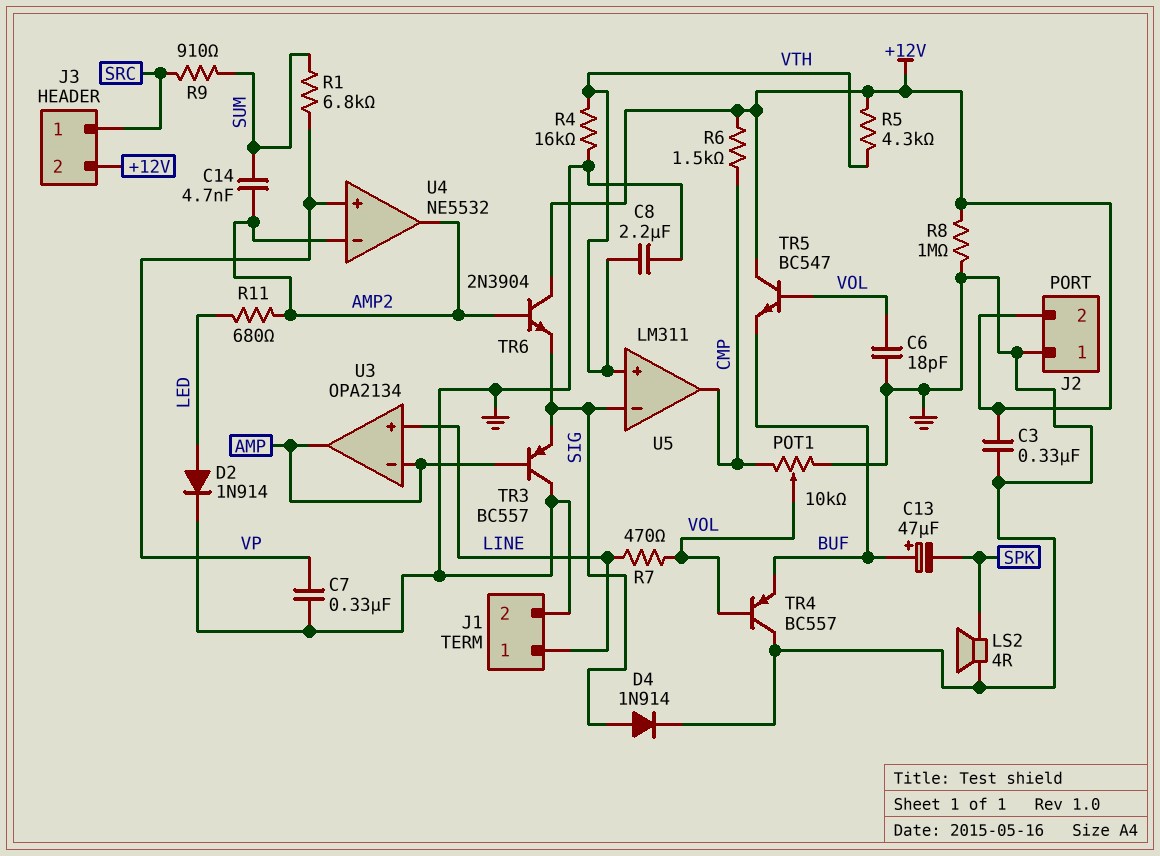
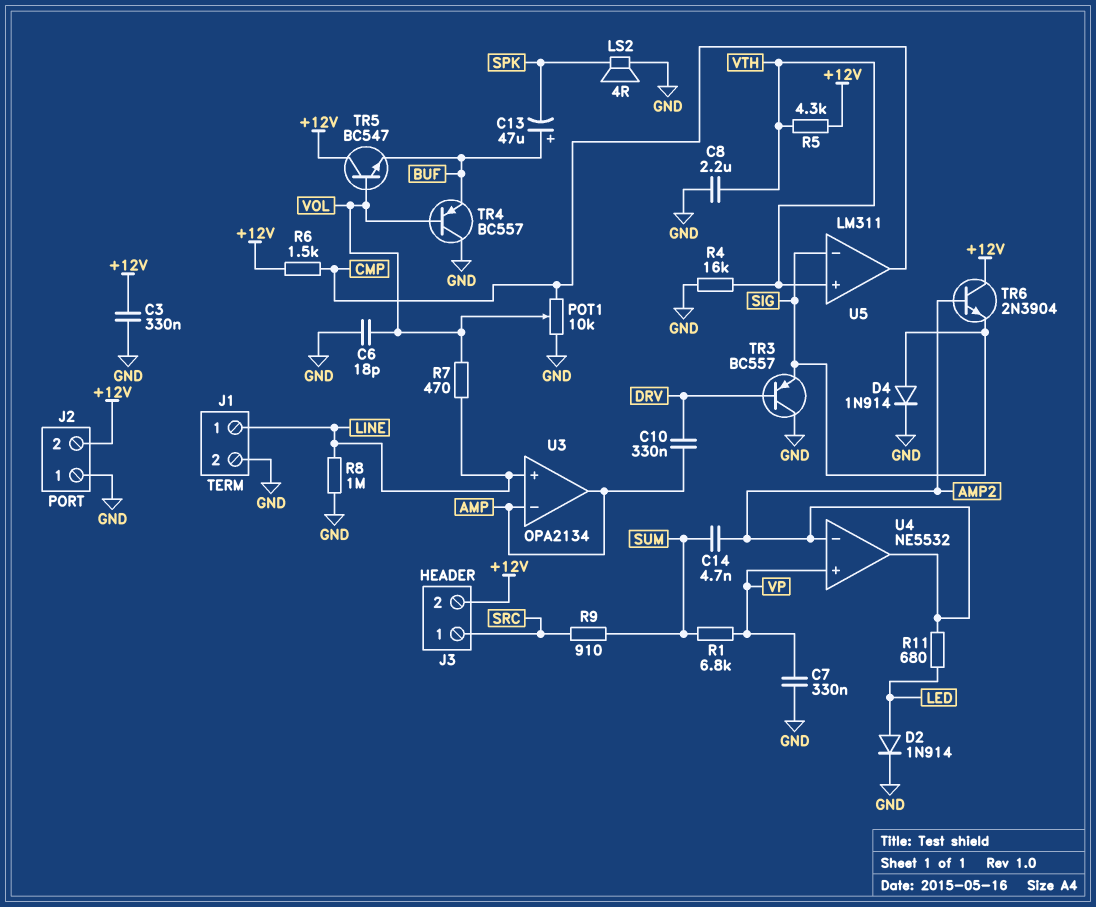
C10: none -> 330nF (AMP, DRV)
R8: 1M (+12V, GND) -> 1M (GND, LINE)
TR3: PNP BC557 (B AMP, C GND, E SIG) -> PNP BC557 (B DRV, C GND, E SIG)

